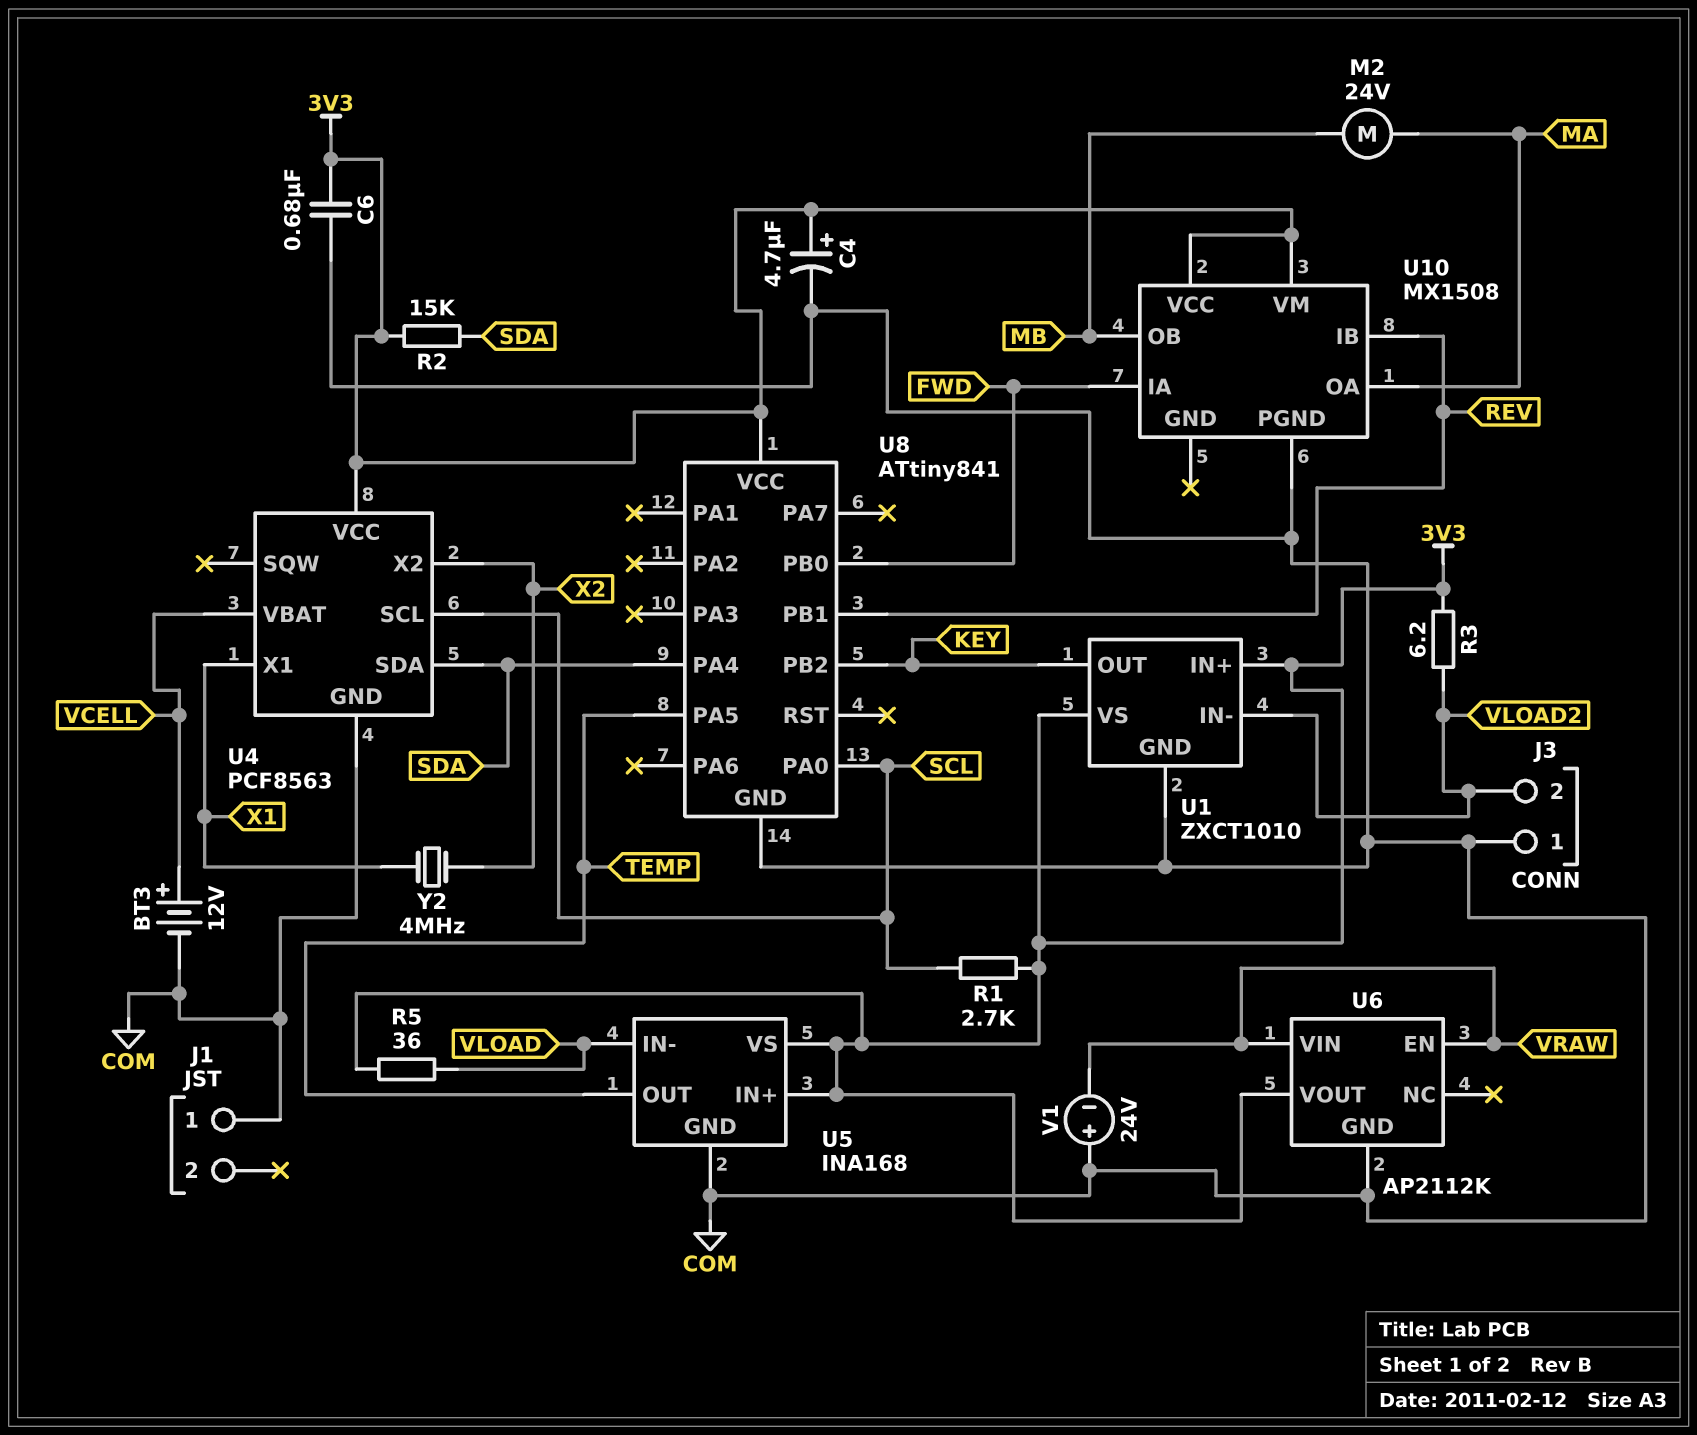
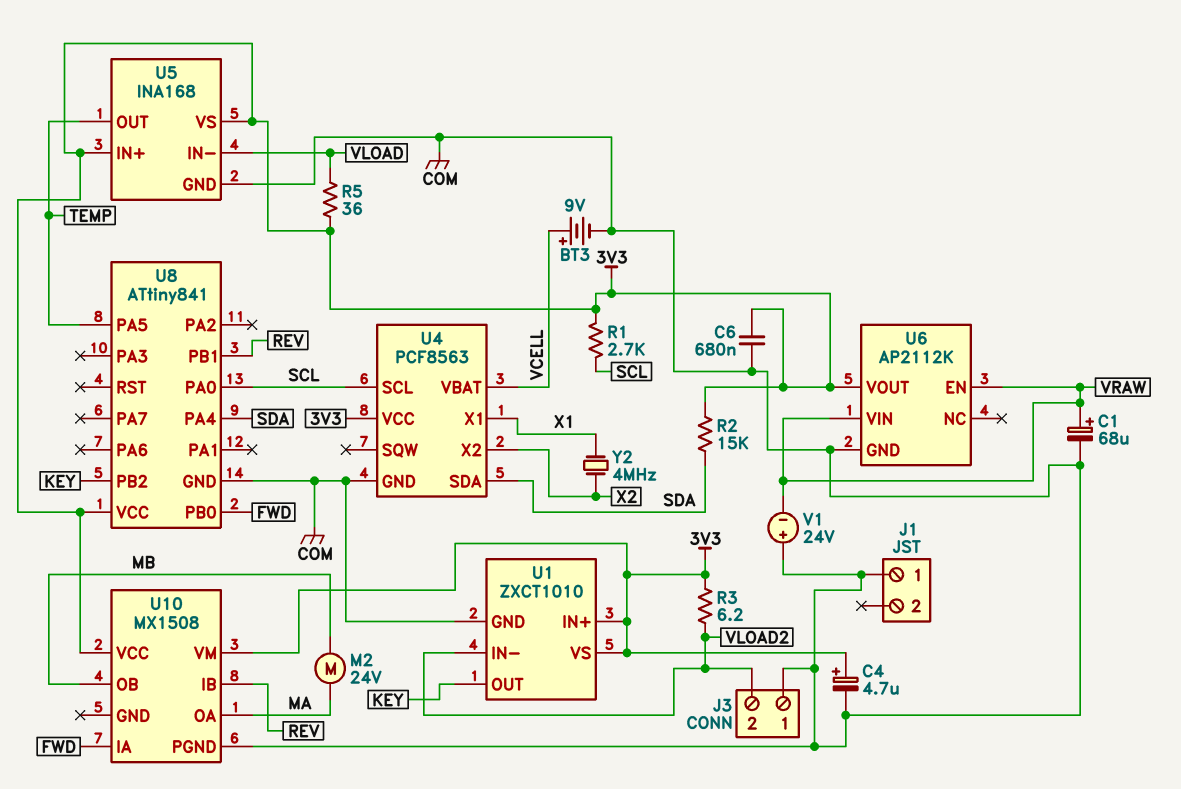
BT3: 12V (plus VCELL, minus COM) -> 9V (plus VCELL, minus COM)
C1: none -> 68uF (plus VRAW, minus COM)

